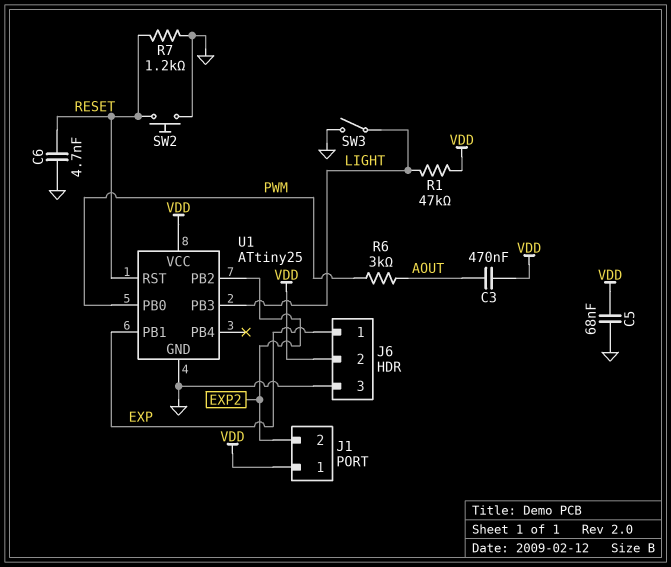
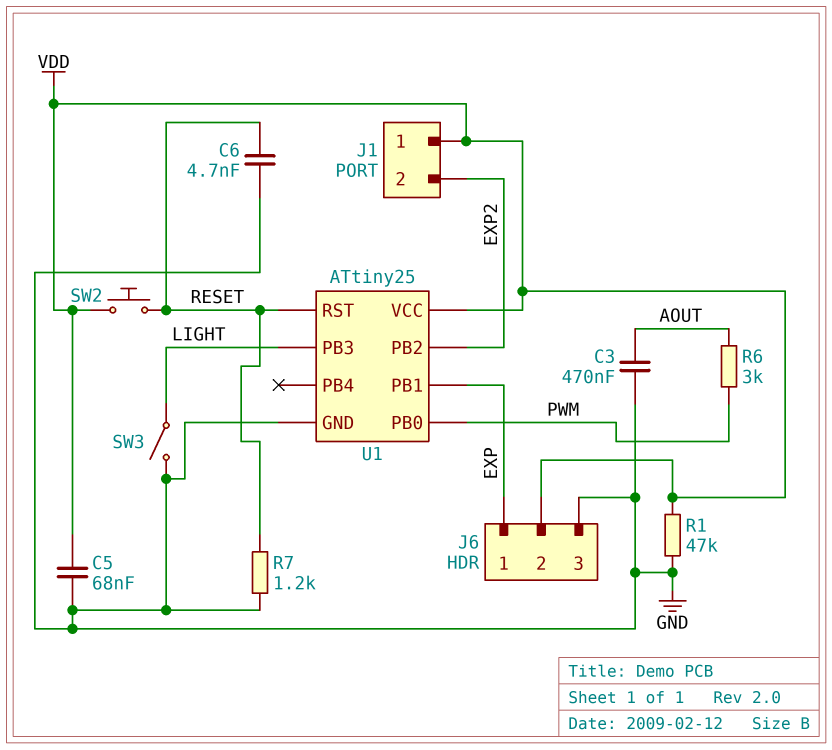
C3: 470nF (AOUT, VDD) -> 470nF (AOUT, GND)
R1: 47k (LIGHT, VDD) -> 47k (GND, VDD)
SW2: button (GND, RESET) -> button (RESET, VDD)

